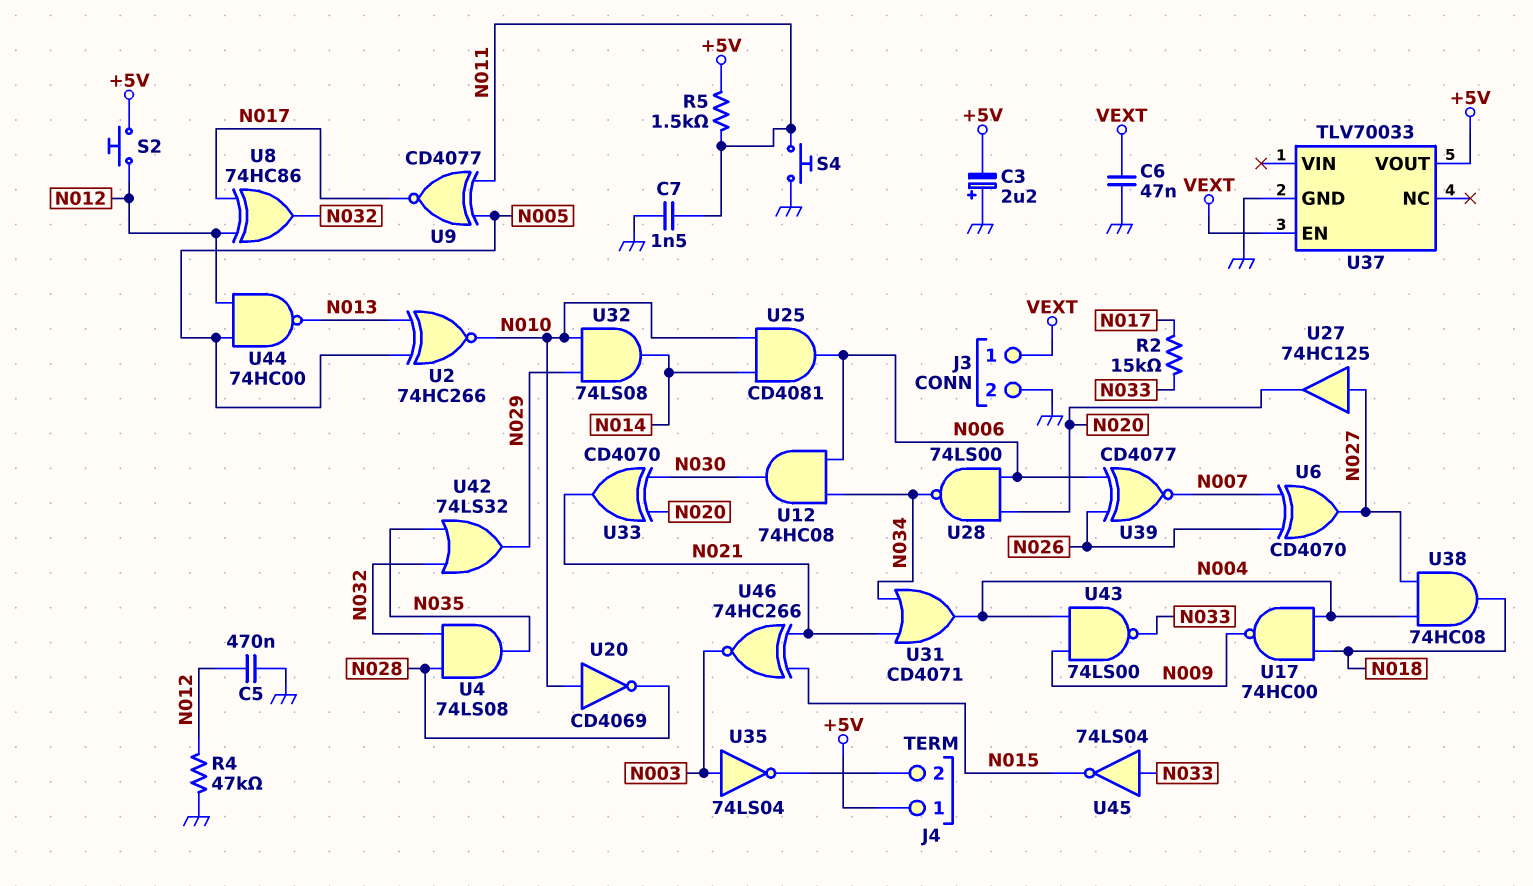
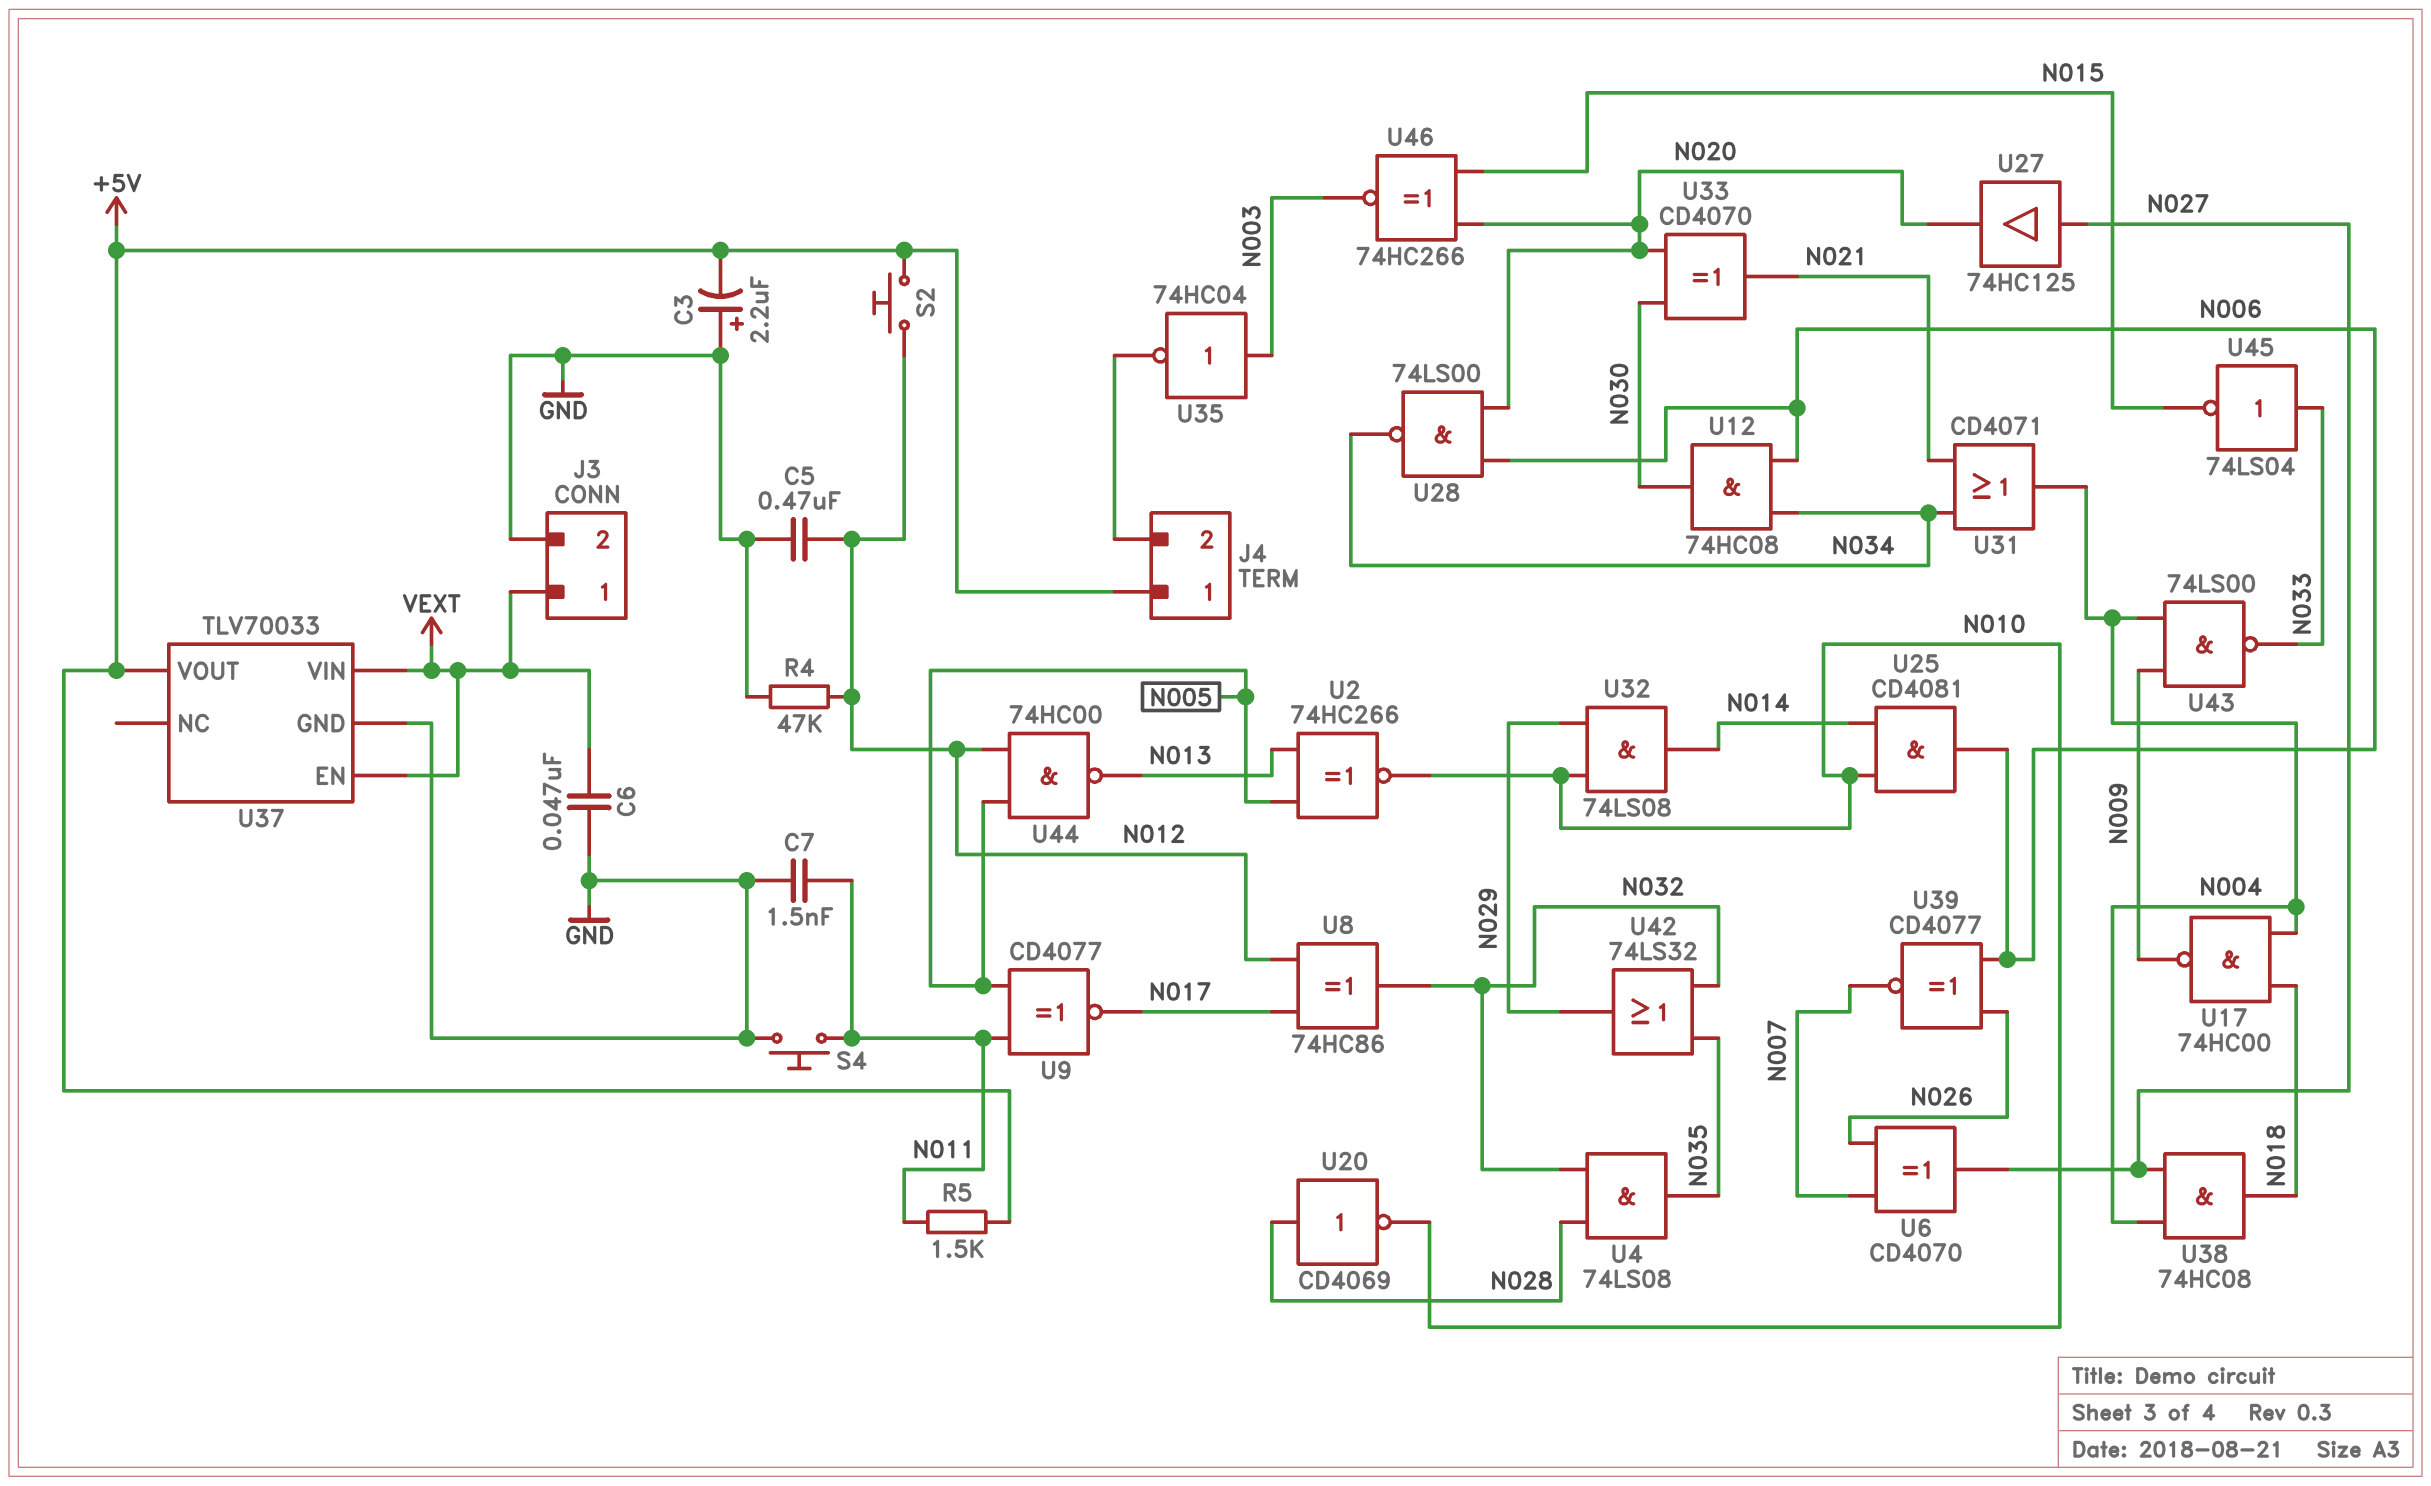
R2: 15k (N017, N033) -> none
U20: NOT CD4069 (in N010, out N028) -> NOT CD4069 (in N028, out N010)
U35: NOT 74LS04 (in N003, out J4/2) -> NOT 74HC04 (in N003, out J4/2)
U37 pin VIN: none -> VEXT
U46: XNOR 74HC266 (in N015, in N021, out N003) -> XNOR 74HC266 (in N015, in N020, out N003)

